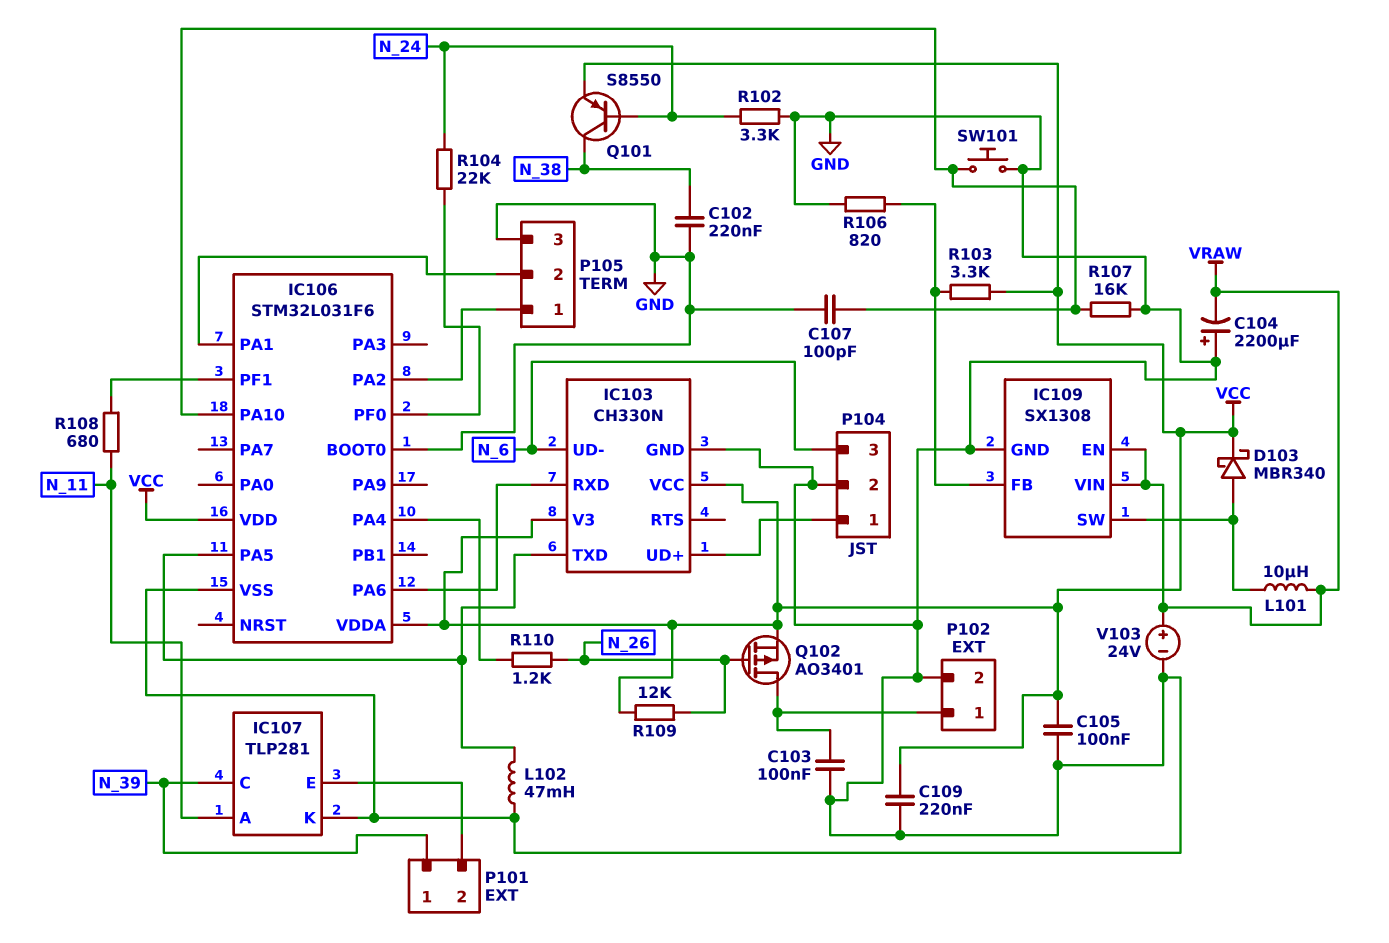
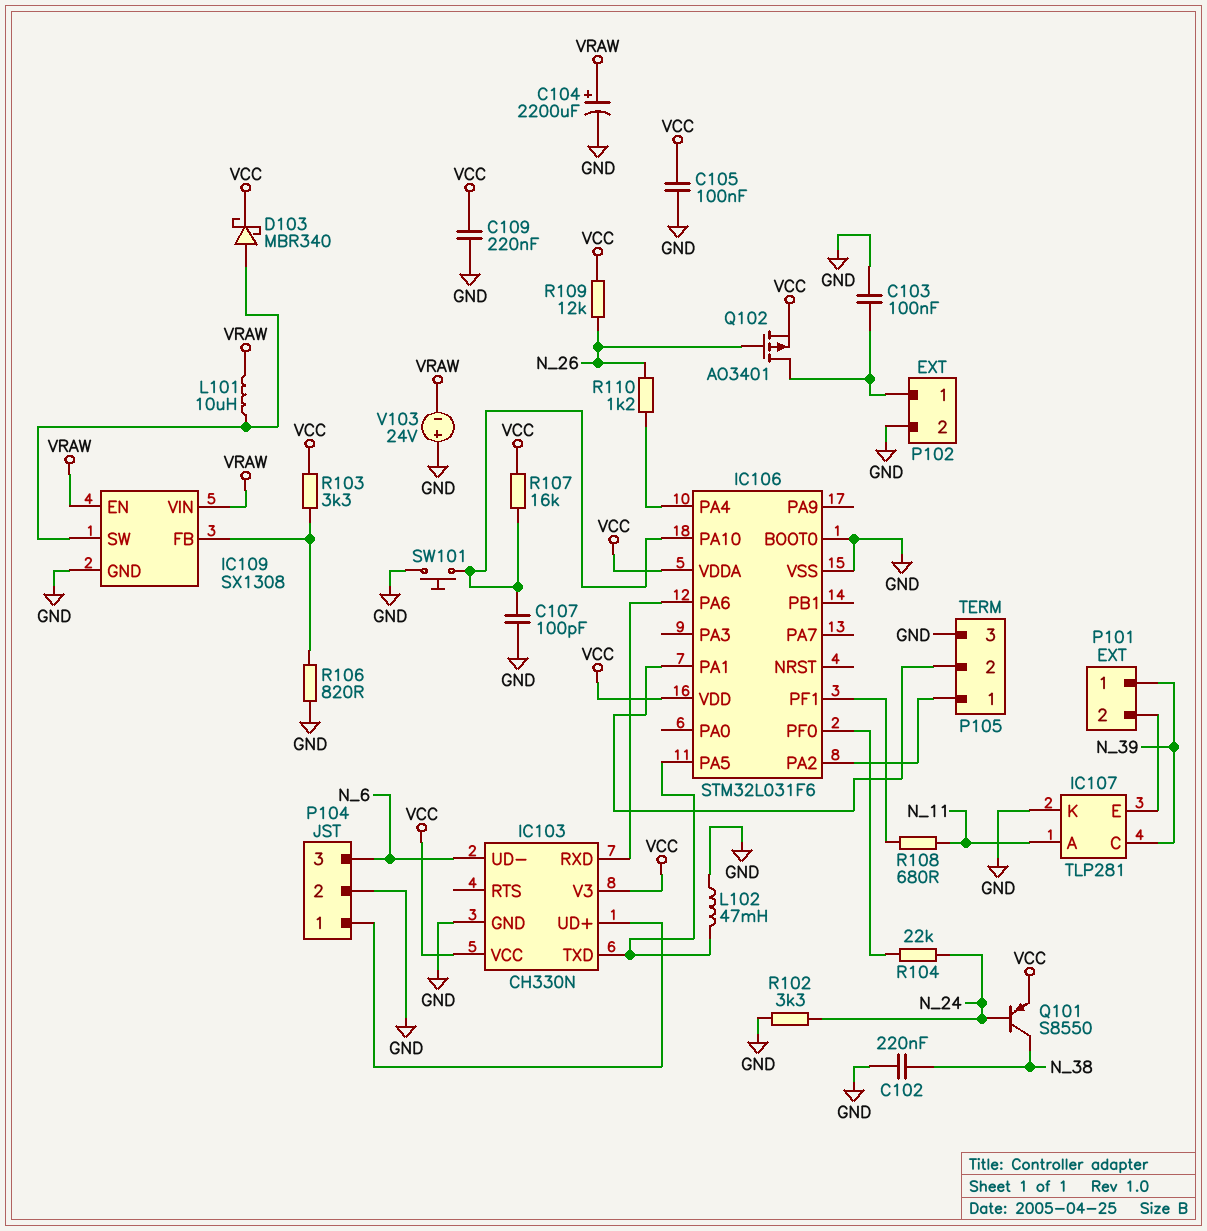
C104: 2200uF (plus GND, minus VRAW) -> 2200uF (plus VRAW, minus GND)
R107: 16k (GND, IC106/PA10) -> 16k (IC106/PA10, VCC)
V103: 24V (plus VRAW, minus GND) -> 24V (plus GND, minus VRAW)

